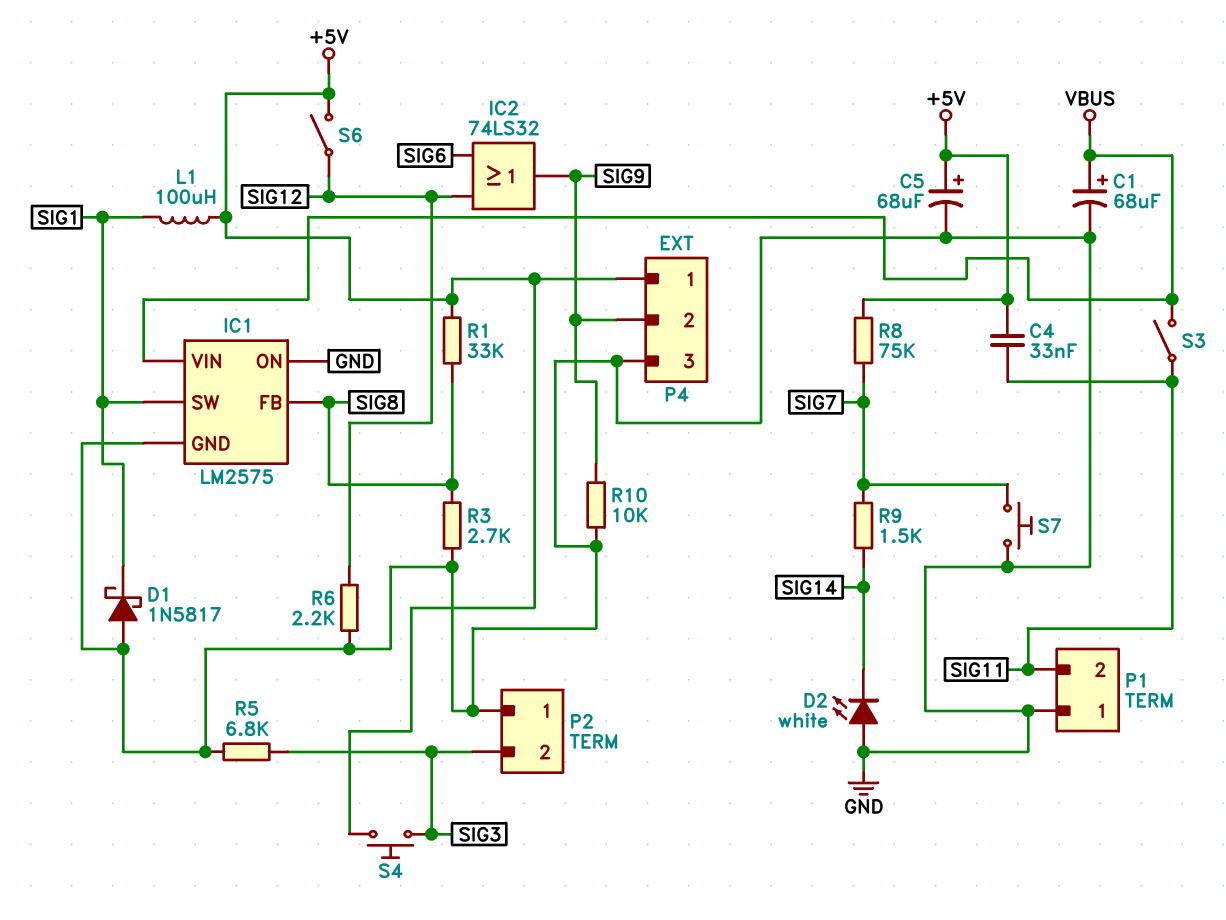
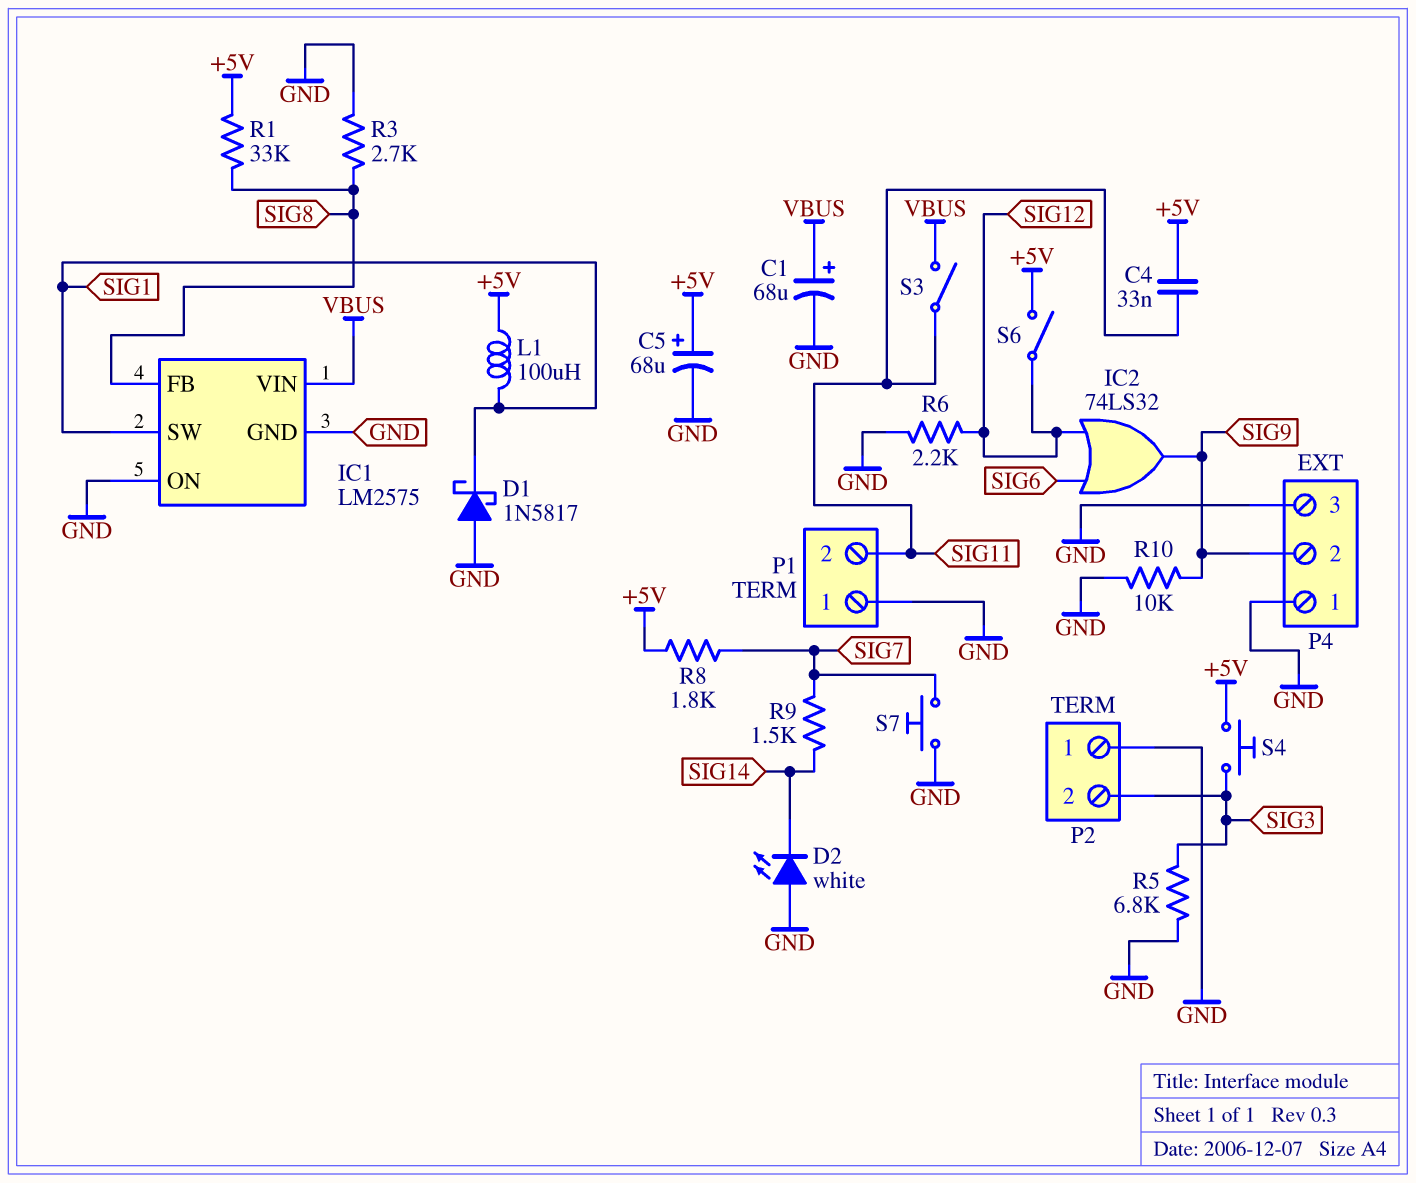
P4 pin 1: +5V -> GND
R8: 75k (+5V, SIG7) -> 1.8k (+5V, SIG7)

